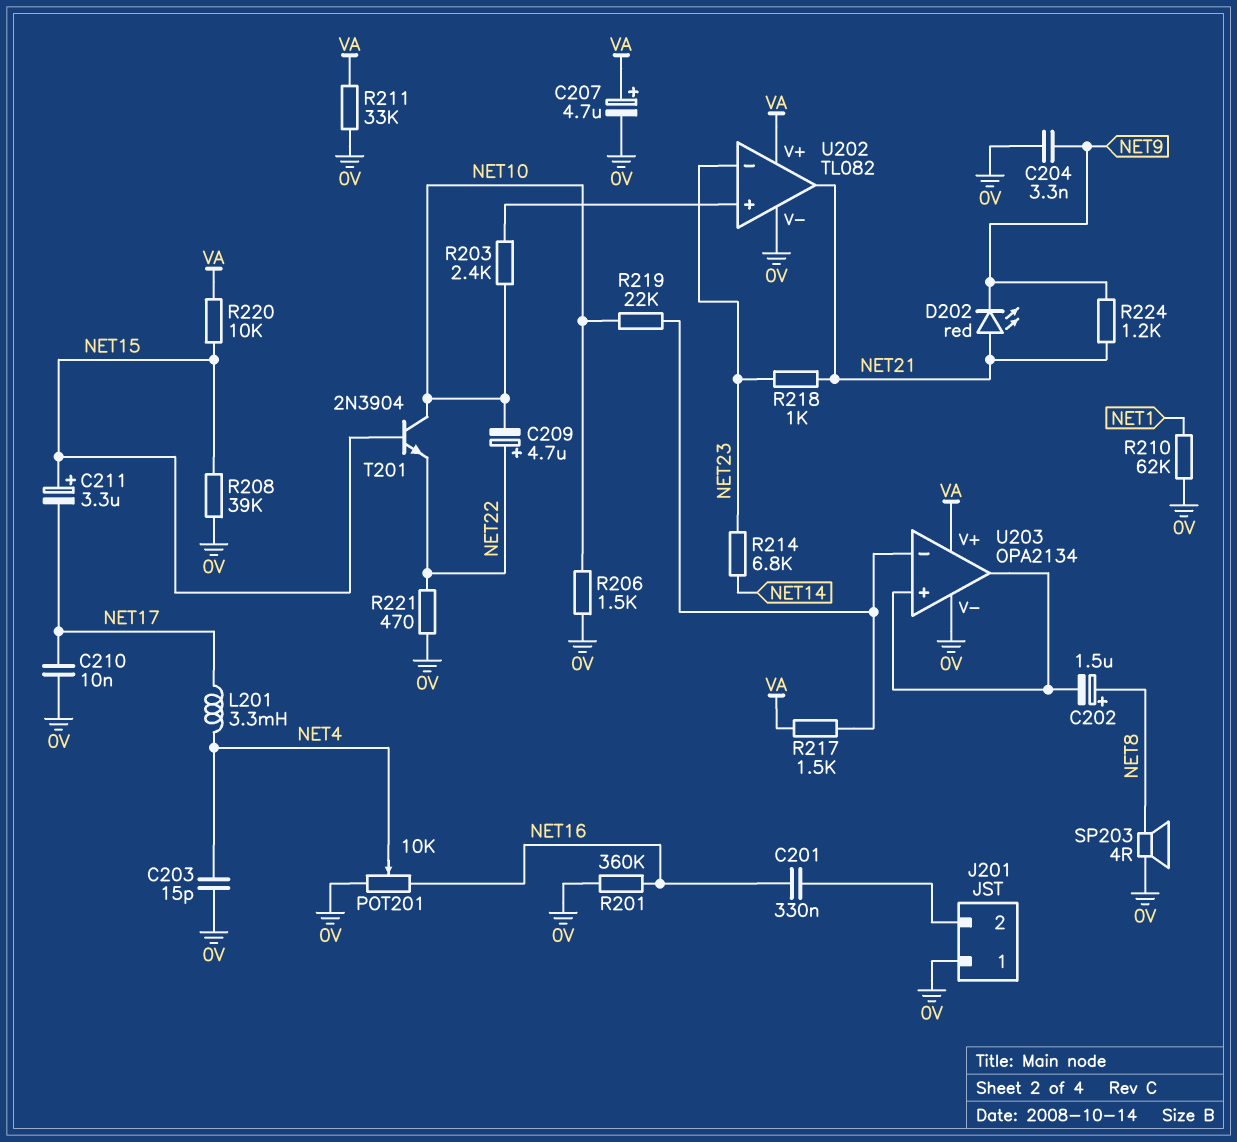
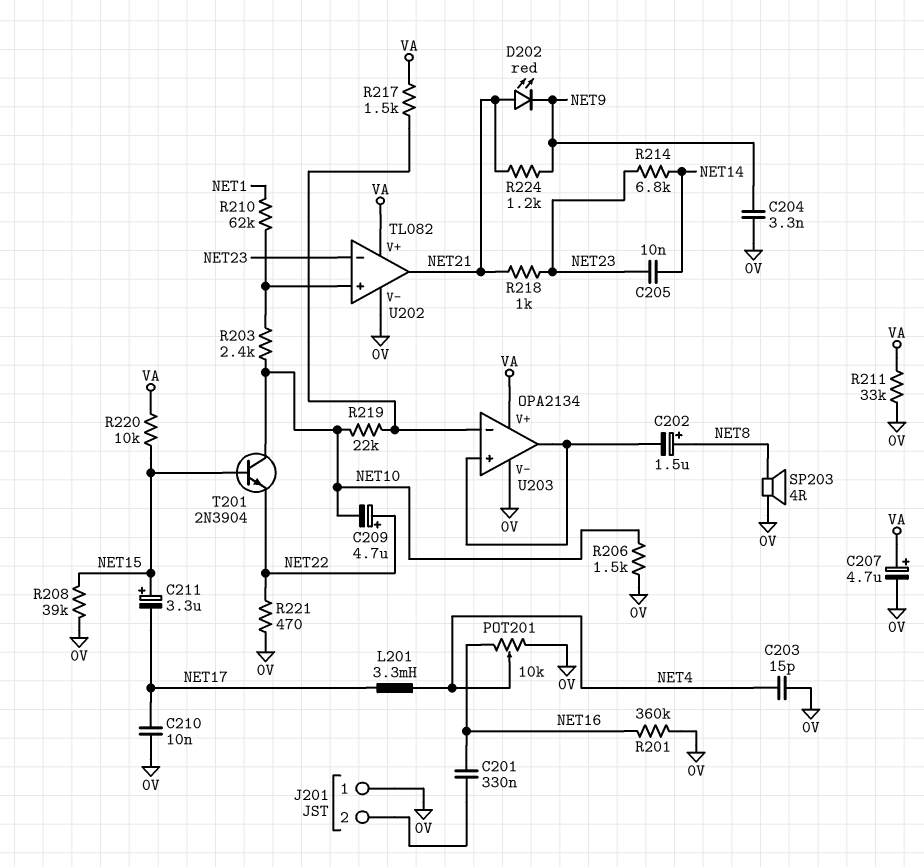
C205: none -> 10nF (NET14, NET23)
R210: 62k (0V, NET1) -> 62k (NET1, U202/in+)

